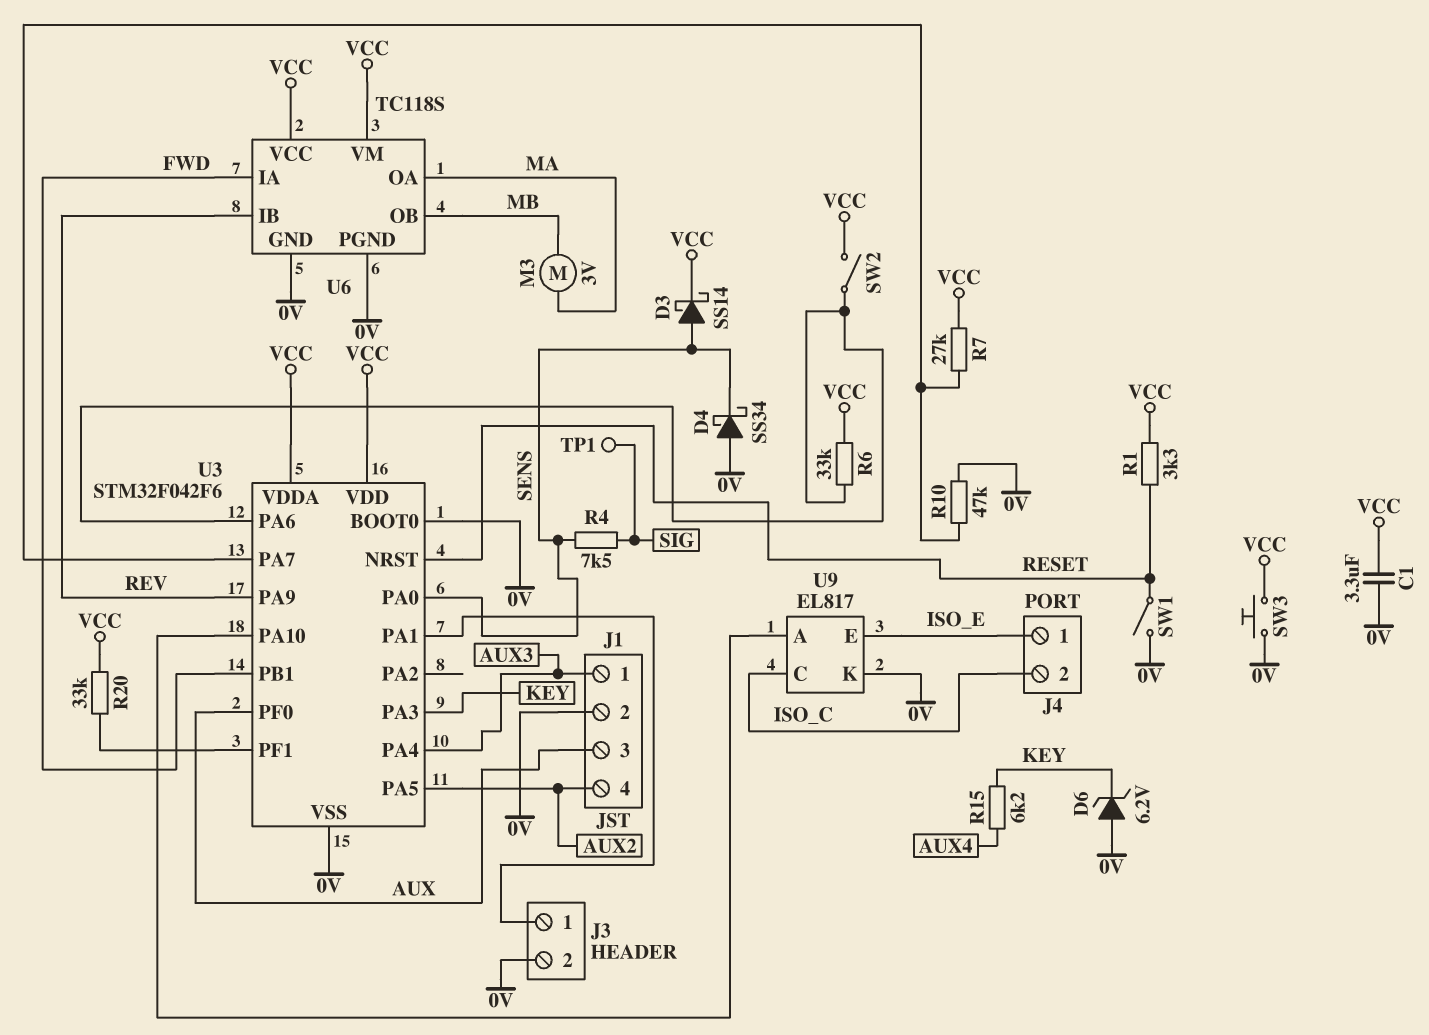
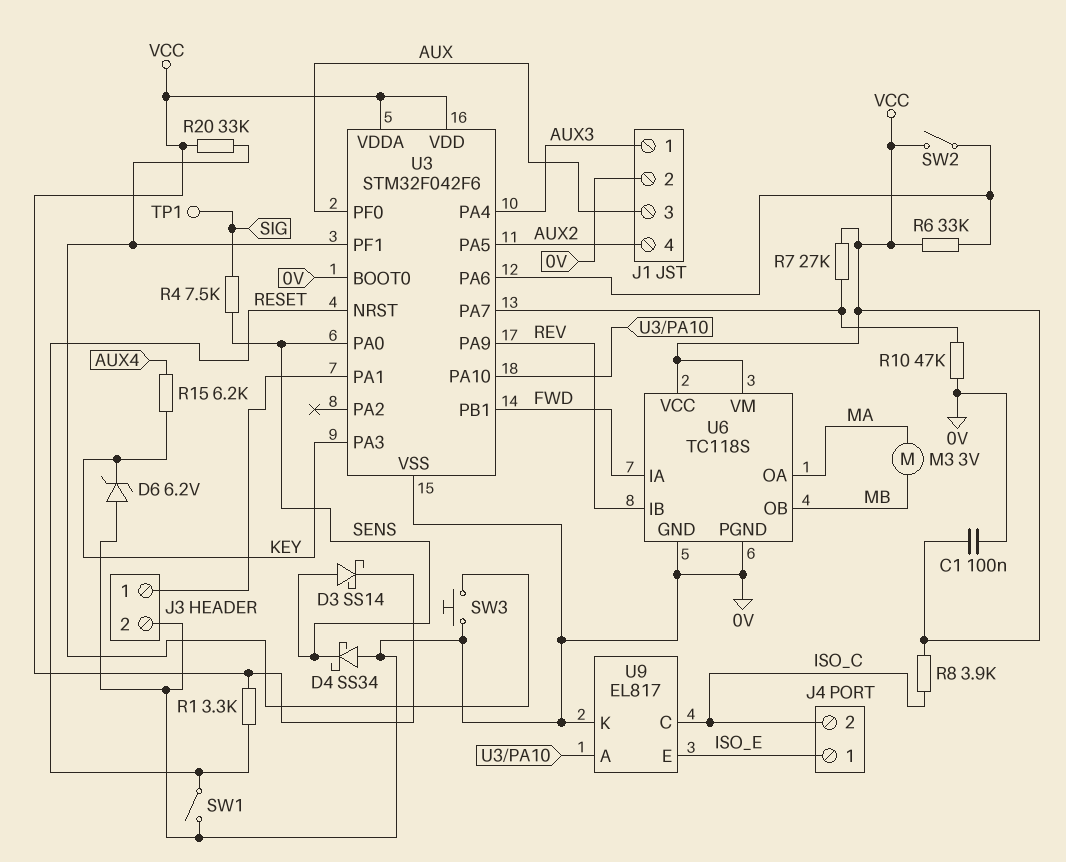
C1: 3.3uF (0V, VCC) -> 100nF (0V, VCC)
R8: none -> 3.9k (ISO_C, VCC)
SW3: button (0V, VCC) -> button (0V, U3/PF1)

